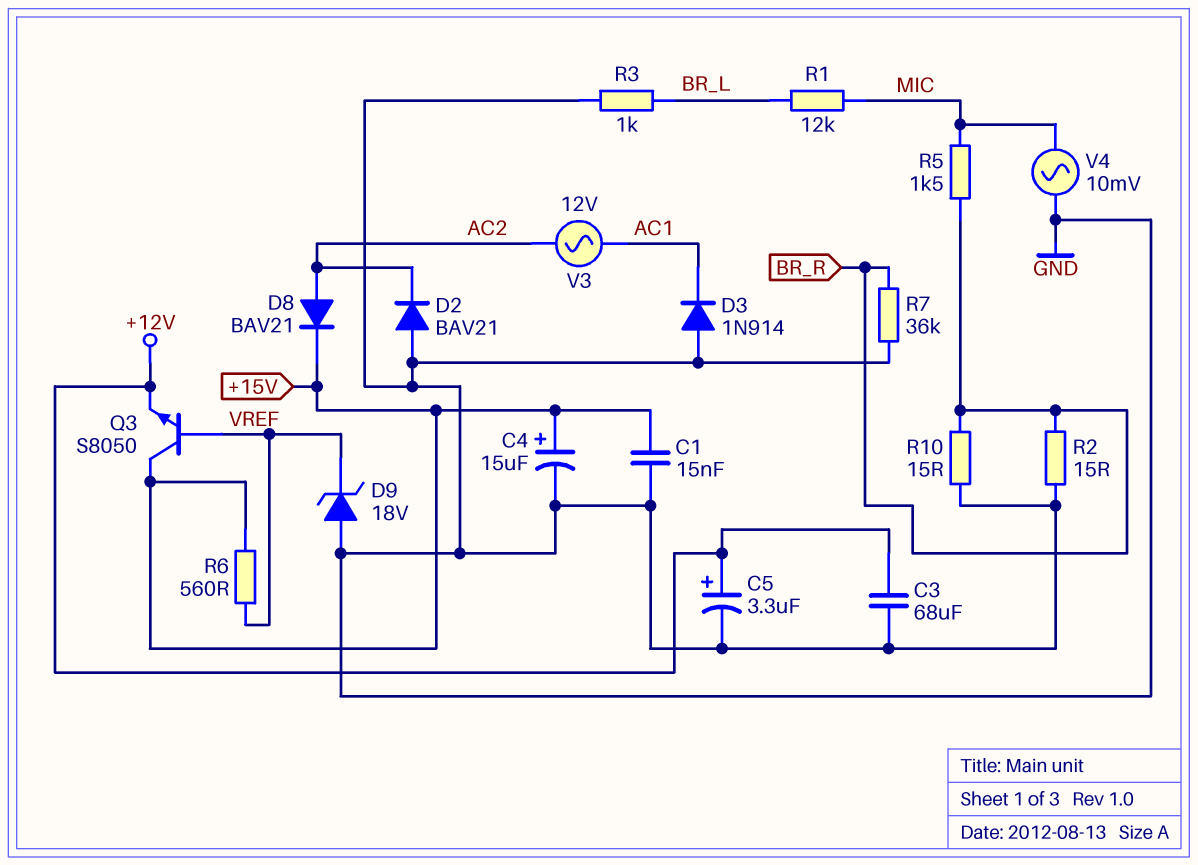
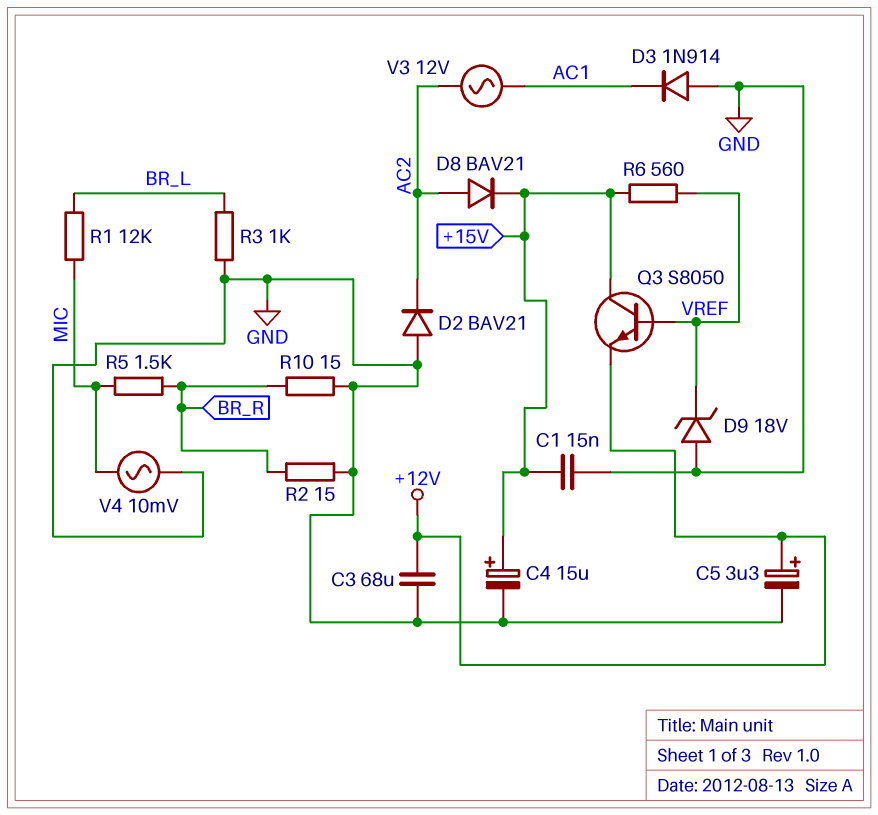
R7: 36k (BR_R, GND) -> none

